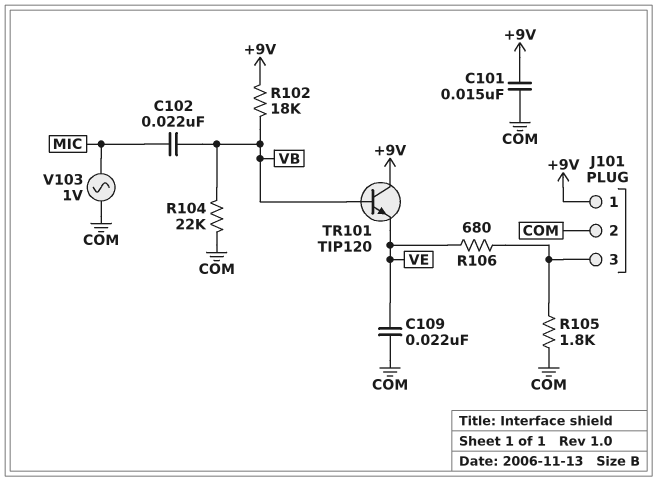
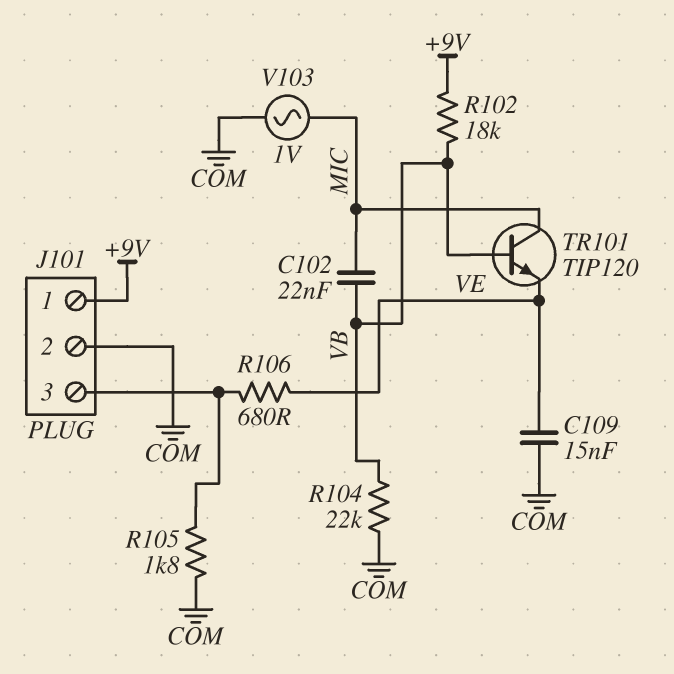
C101: 15nF (+9V, COM) -> none
C109: 22nF (COM, VE) -> 15nF (COM, VE)
TR101: NPN TIP120 (B VB, C +9V, E VE) -> NPN TIP120 (B VB, C MIC, E VE)

